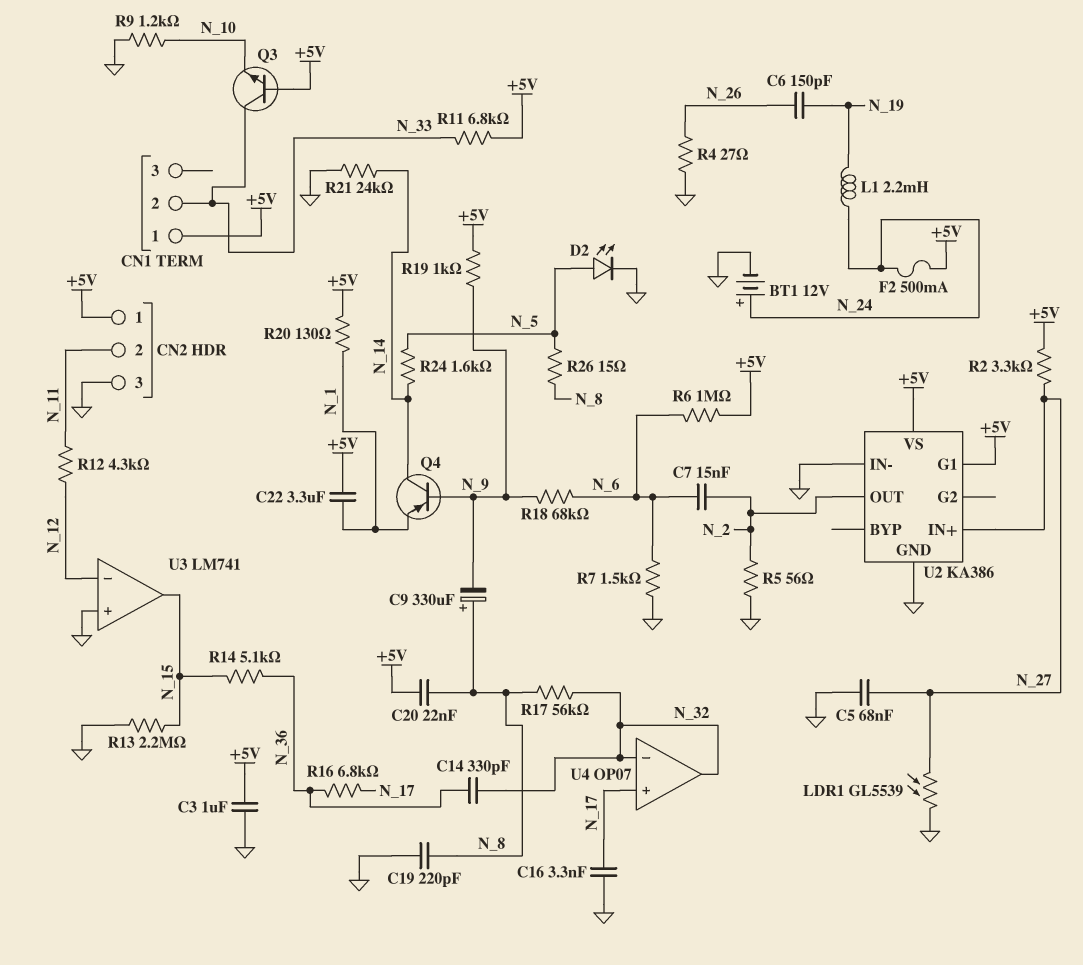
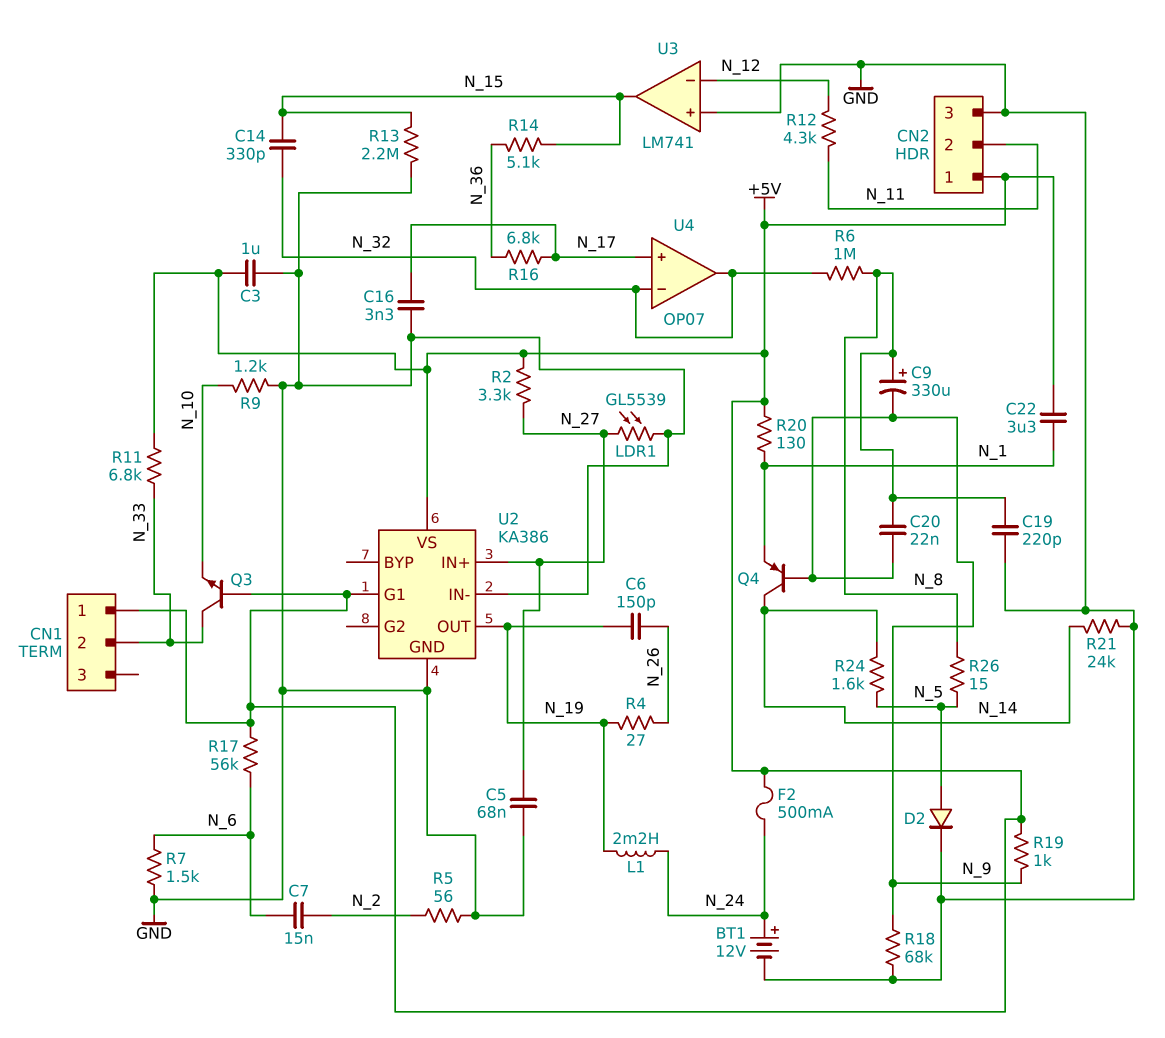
C14: 330pF (N_32, N_36) -> 330pF (N_15, N_32)
C20: 22nF (+5V, N_8) -> 22nF (N_8, N_9)
D2: LED (A N_5, K GND) -> diode (A N_5, K GND)
R4: 27 (GND, N_26) -> 27 (N_19, N_26)
R6: 1M (+5V, N_6) -> 1M (N_8, N_32)
R17: 56k (N_8, N_32) -> 56k (+5V, N_6)
R18: 68k (N_6, N_9) -> 68k (GND, N_9)
U2 pin OUT: N_2 -> N_19

